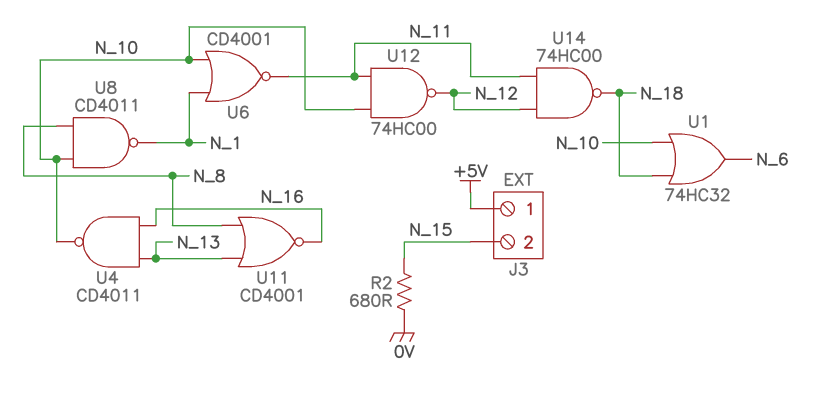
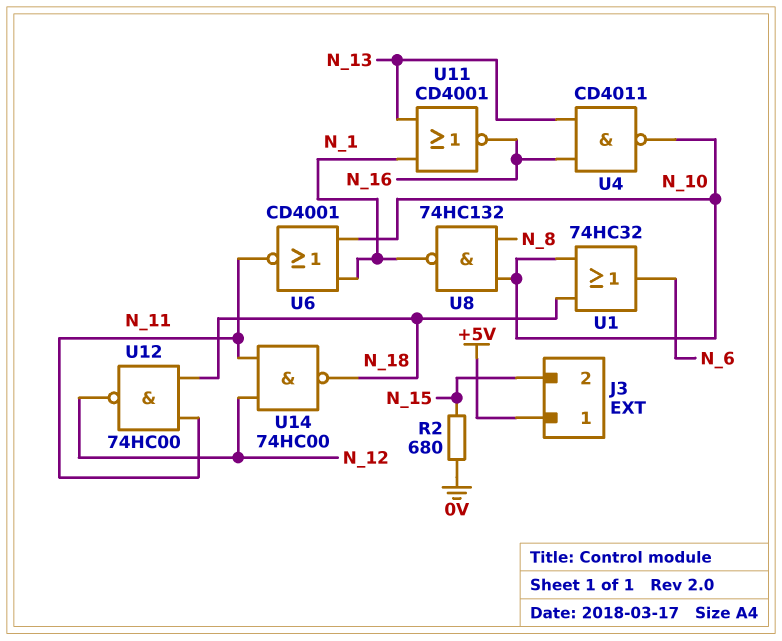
U8: NAND CD4011 (in N_8, in N_10, out N_1) -> NAND 74HC132 (in N_8, in N_10, out N_1)
U11: NOR CD4001 (in N_8, in N_13, out N_16) -> NOR CD4001 (in N_1, in N_13, out N_16)
U12: NAND 74HC00 (in N_10, in N_11, out N_12) -> NAND 74HC00 (in N_11, in N_18, out N_12)

